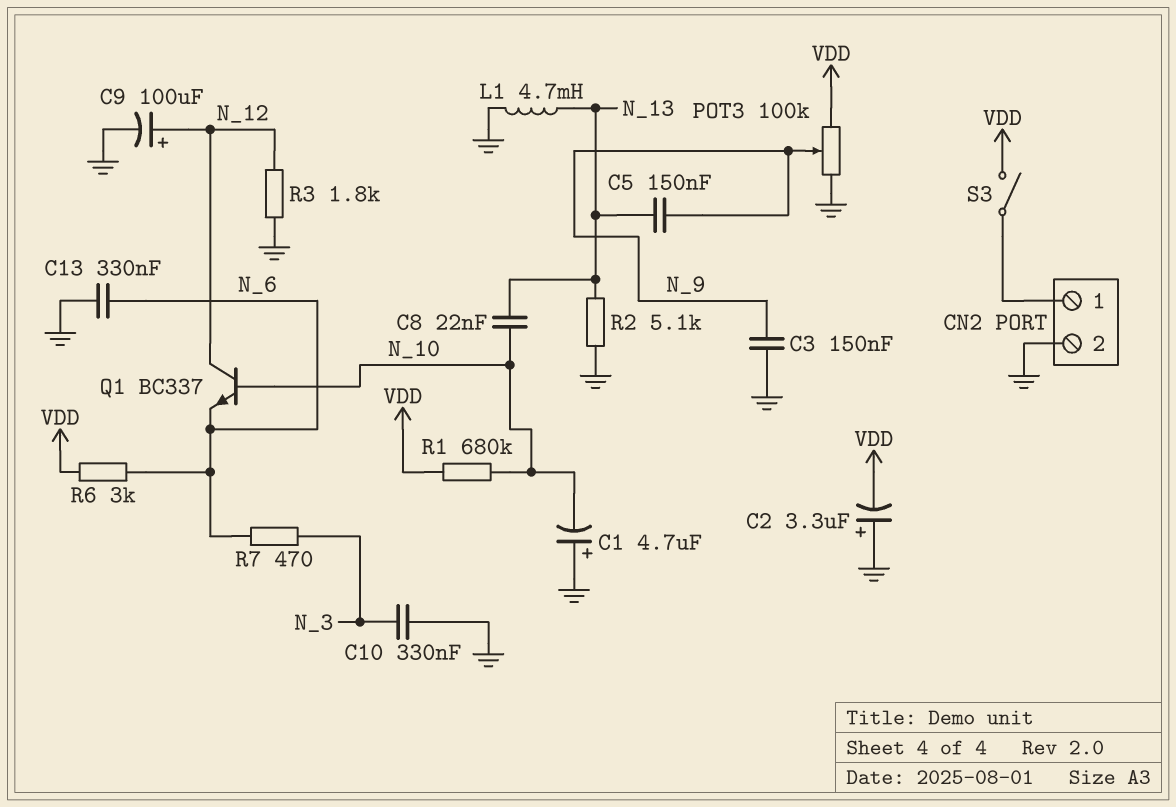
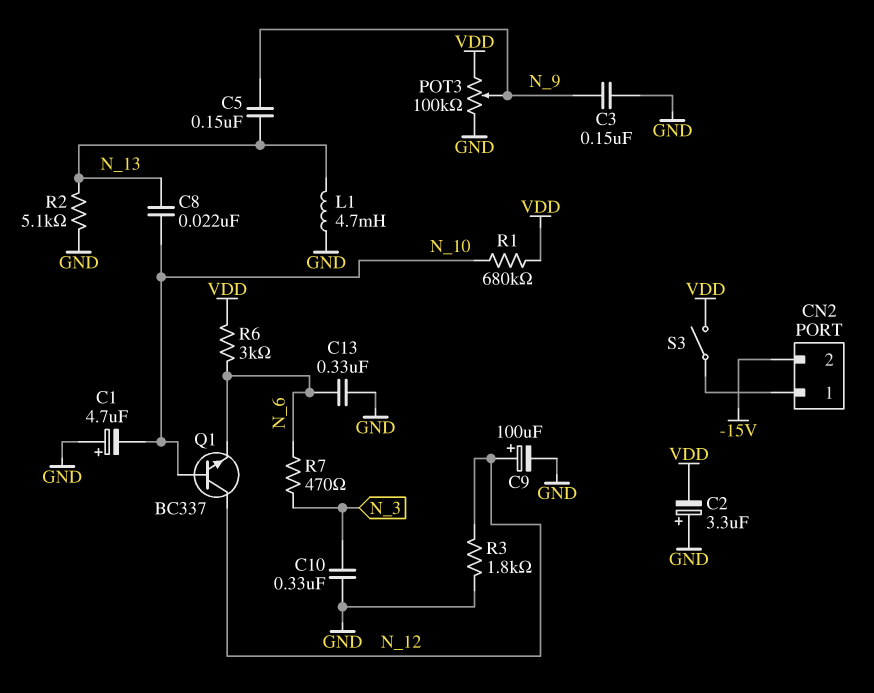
CN2 pin 2: GND -> -15V

